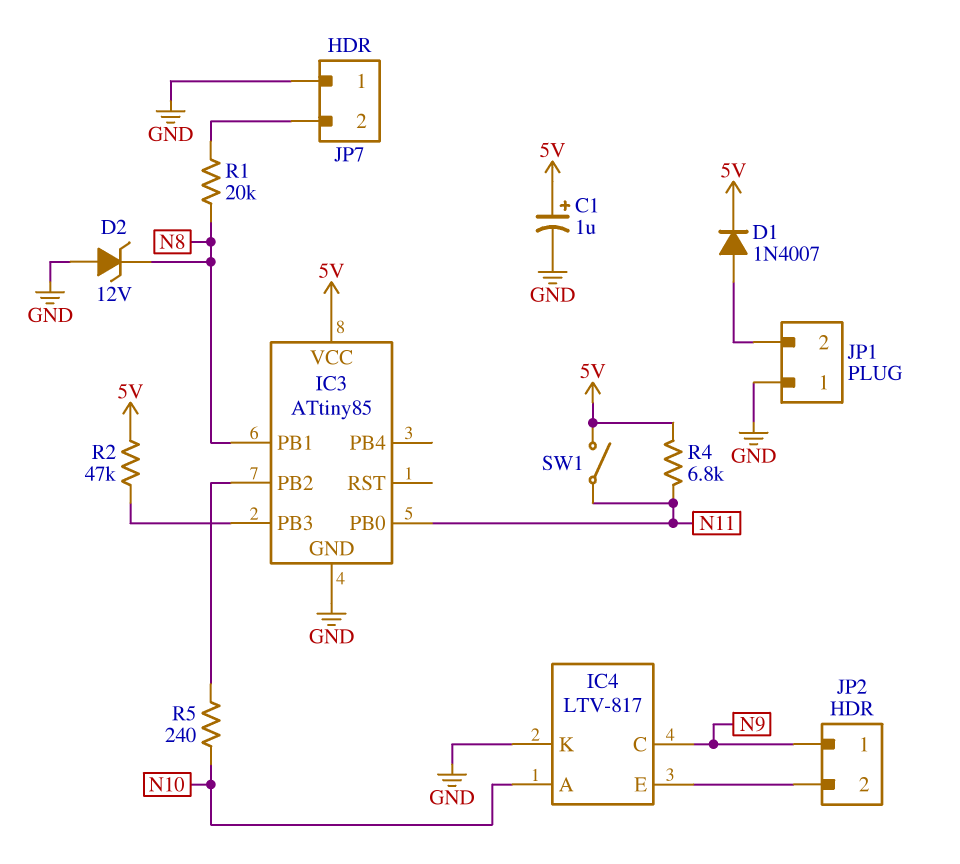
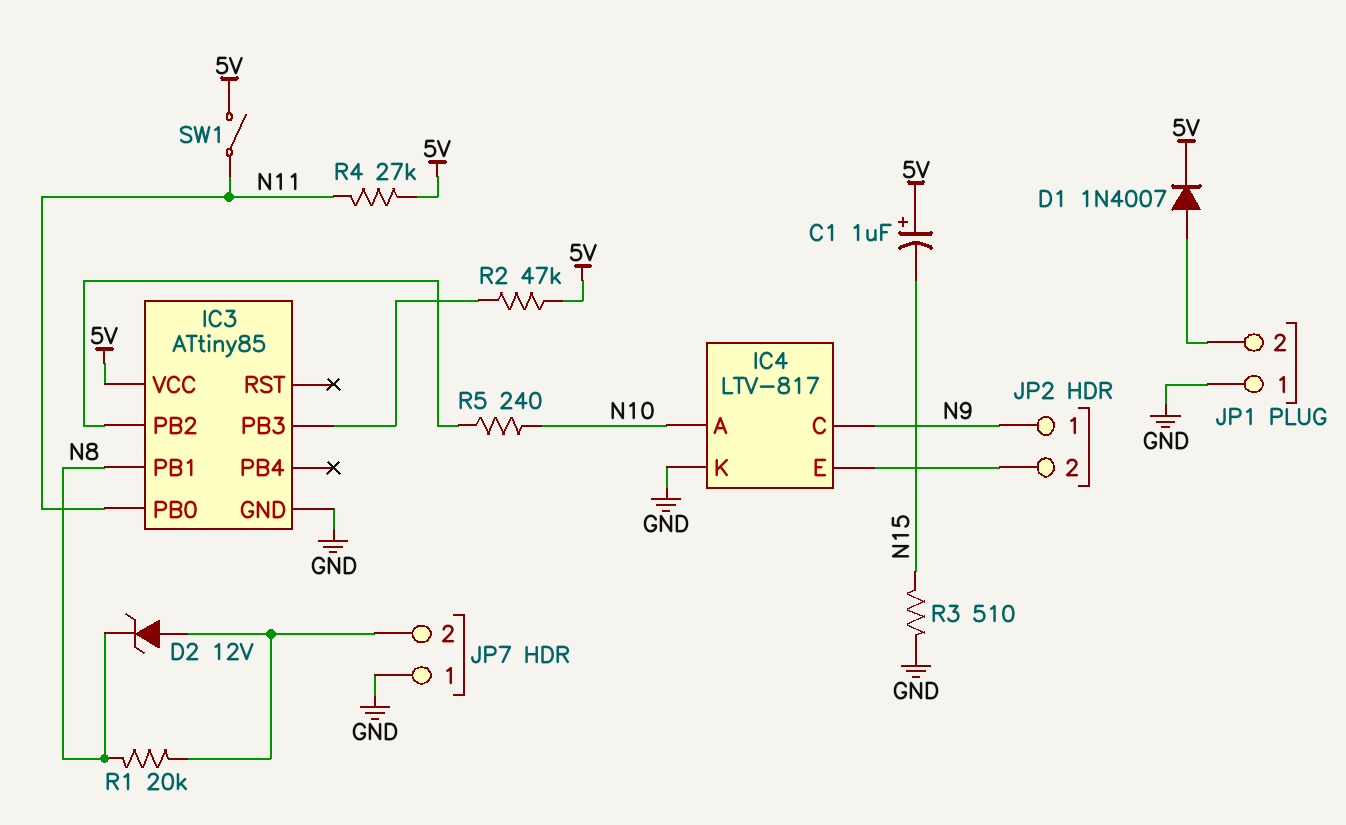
C1: 1uF (plus 5V, minus GND) -> 1uF (plus 5V, minus N15)
D2: zener 12V (A GND, K N8) -> zener 12V (A JP7/2, K N8)
R3: none -> 510 (GND, N15)
R4: 6.8k (5V, N11) -> 27k (5V, N11)

